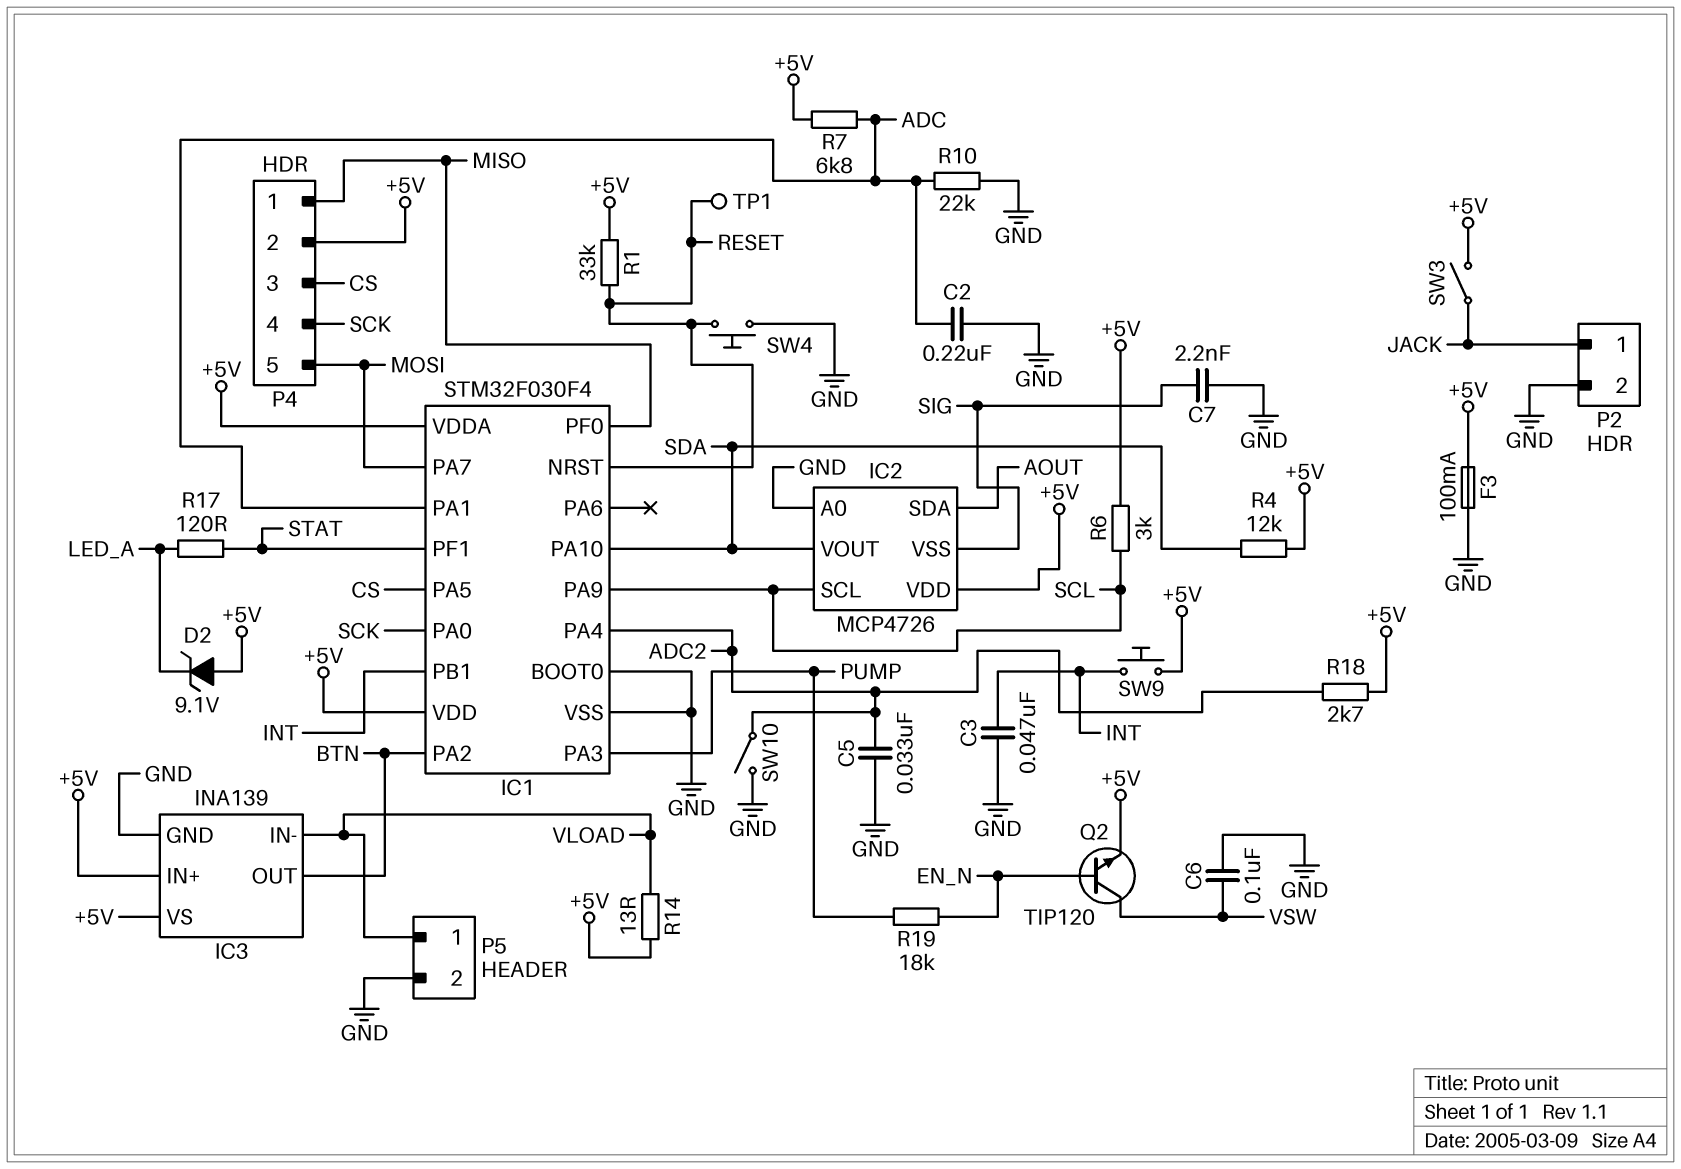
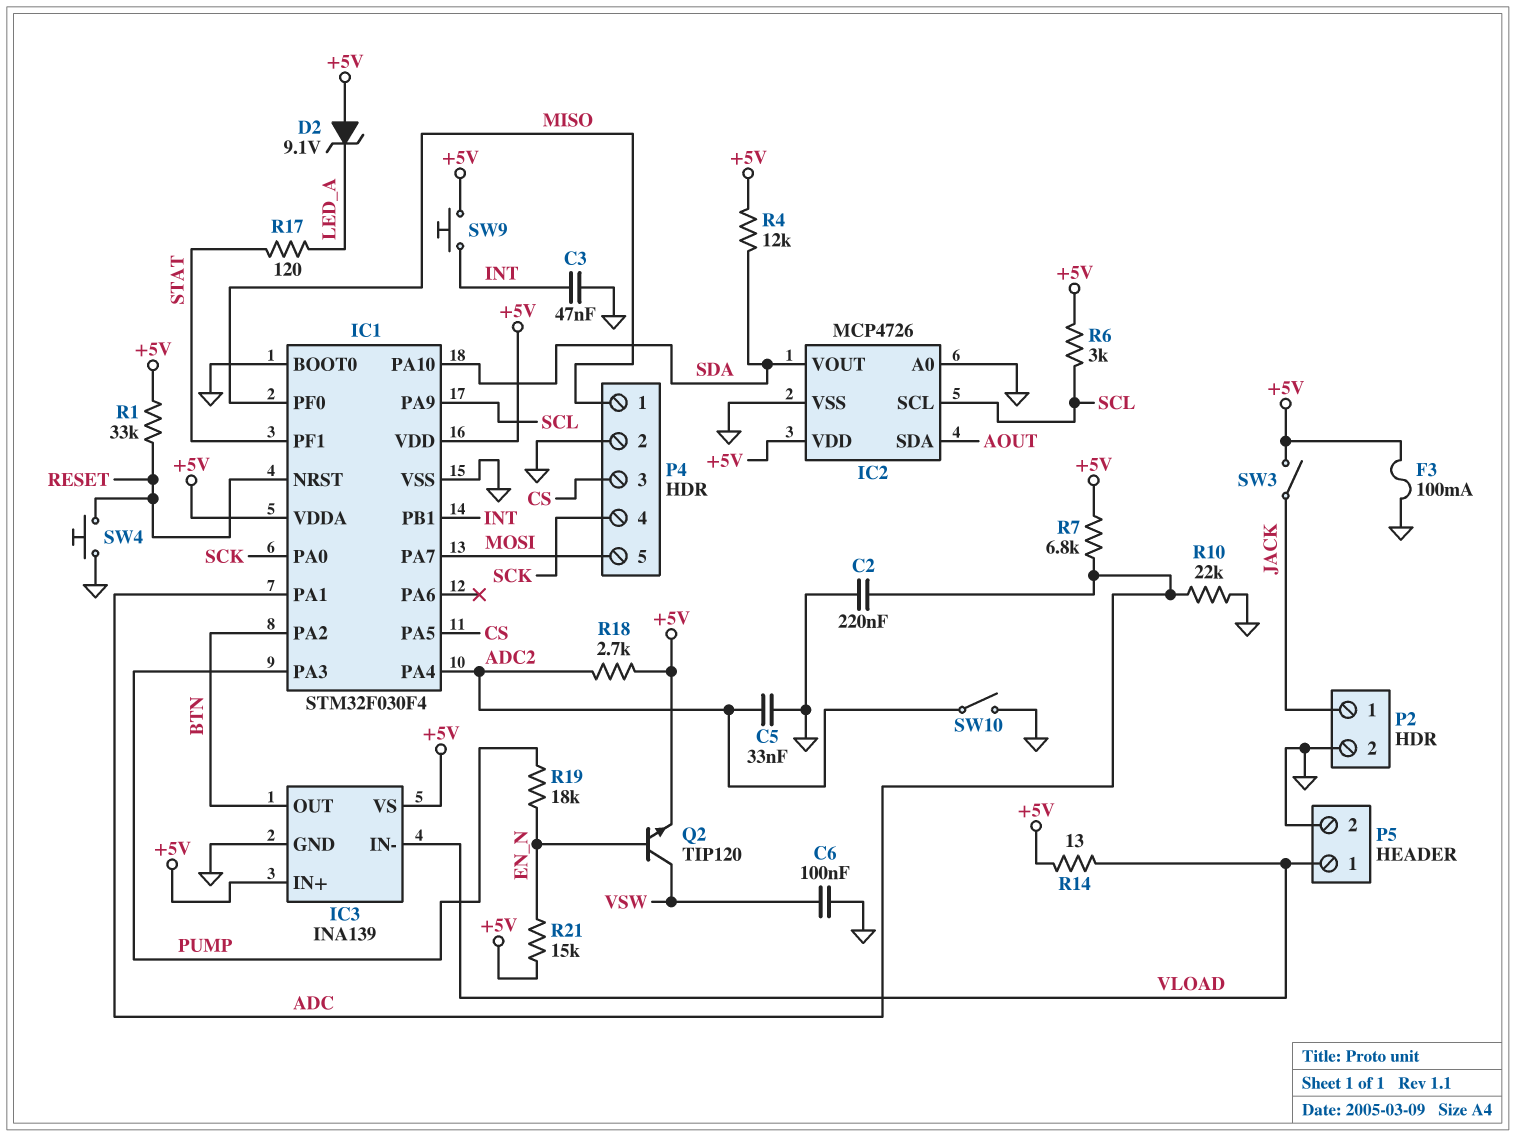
C7: 2.2nF (GND, SIG) -> none
IC2 pin VSS: SIG -> GND
P4 pin 2: +5V -> GND
R21: none -> 15k (+5V, EN_N)
TP1: test point (RESET) -> none

